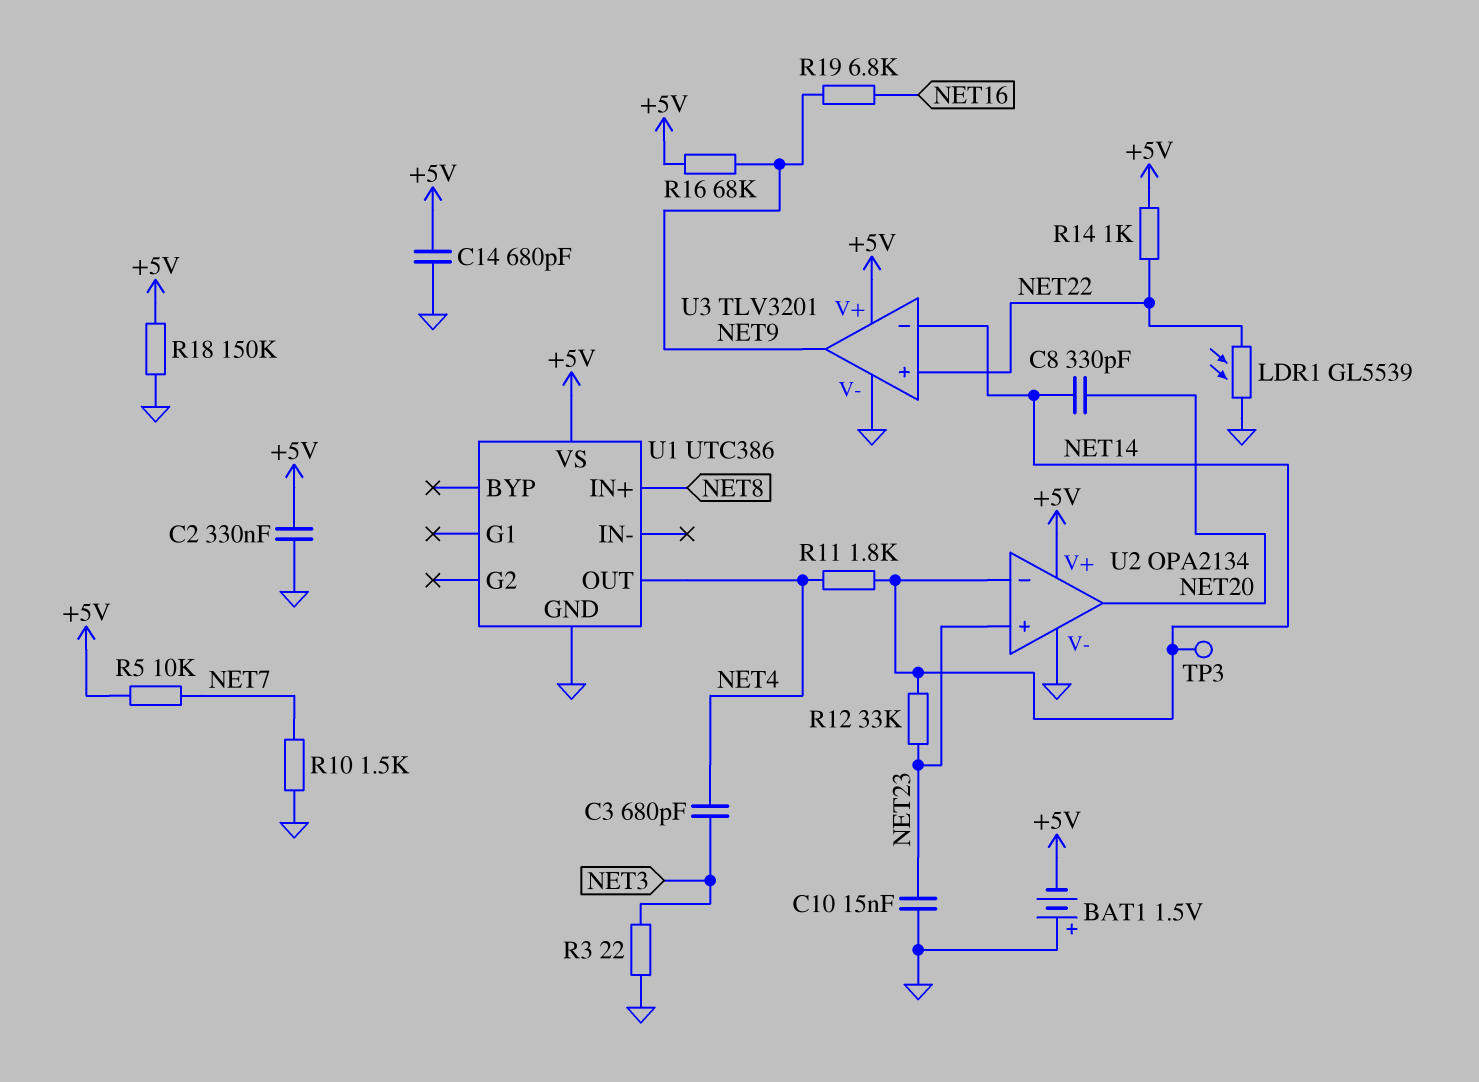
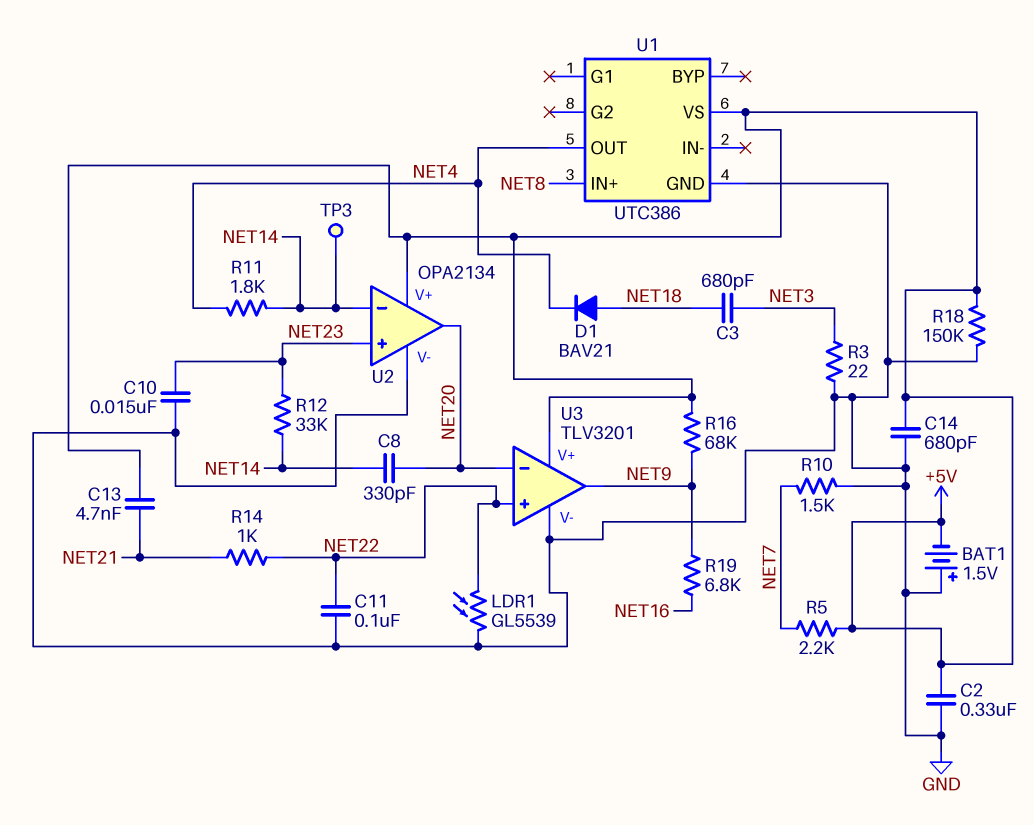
C3: 680pF (NET3, NET4) -> 680pF (NET3, NET18)
C11: none -> 100nF (GND, NET22)
C13: none -> 4.7nF (+5V, NET21)
D1: none -> diode BAV21 (A NET18, K NET4)
R5: 10k (+5V, NET7) -> 2.2k (+5V, NET7)
R14: 1k (+5V, NET22) -> 1k (NET21, NET22)
U3 pin in-: NET14 -> NET20

